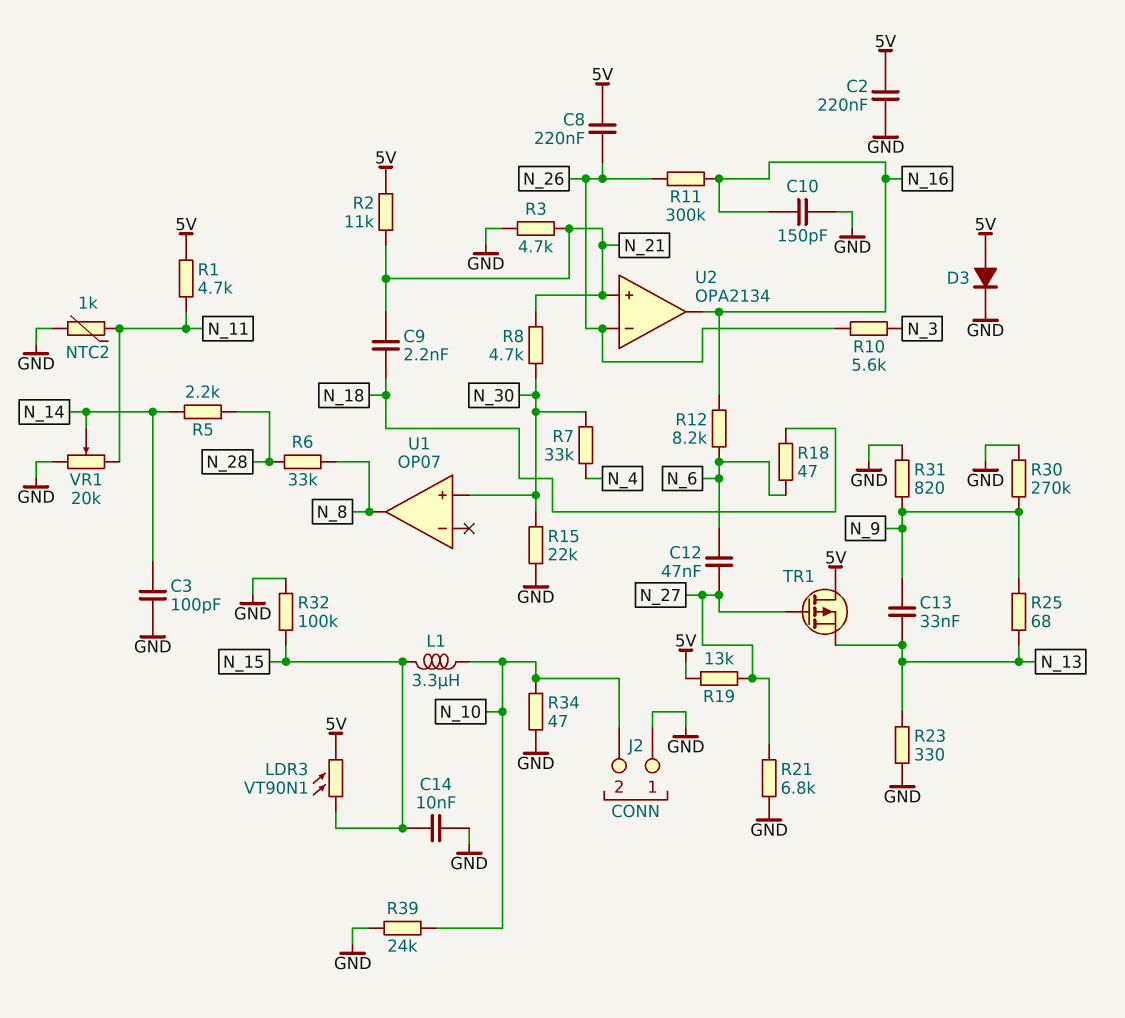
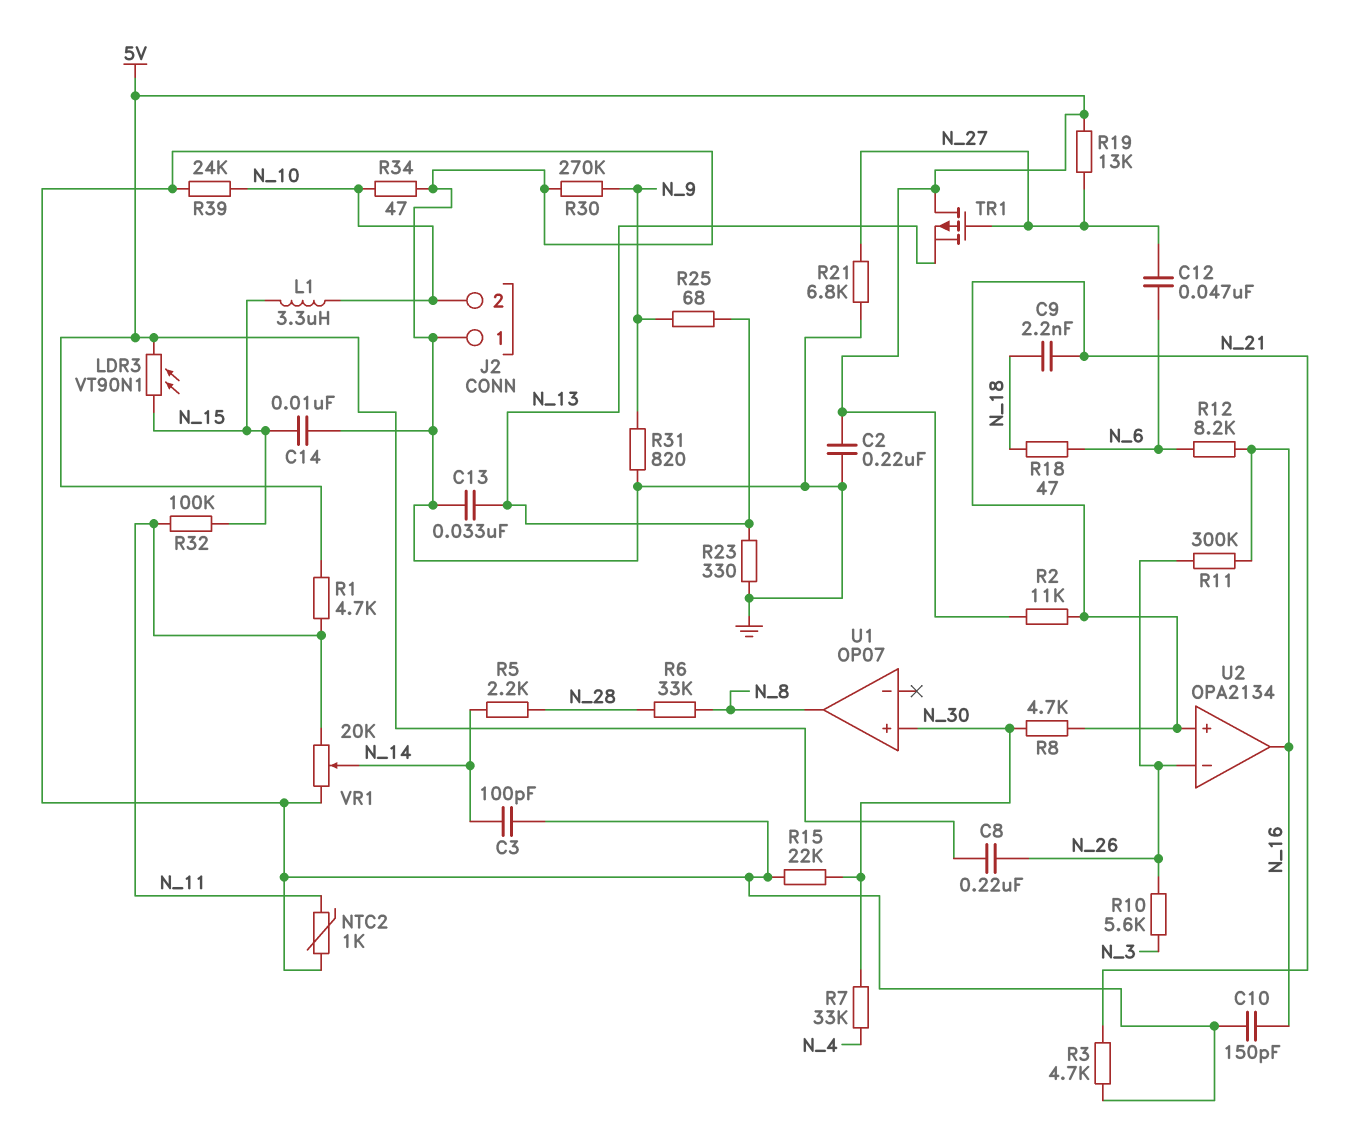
C13: 33nF (N_9, N_13) -> 33nF (GND, N_13)
D3: diode (A 5V, K GND) -> none
R32: 100k (GND, N_15) -> 100k (N_11, N_15)

